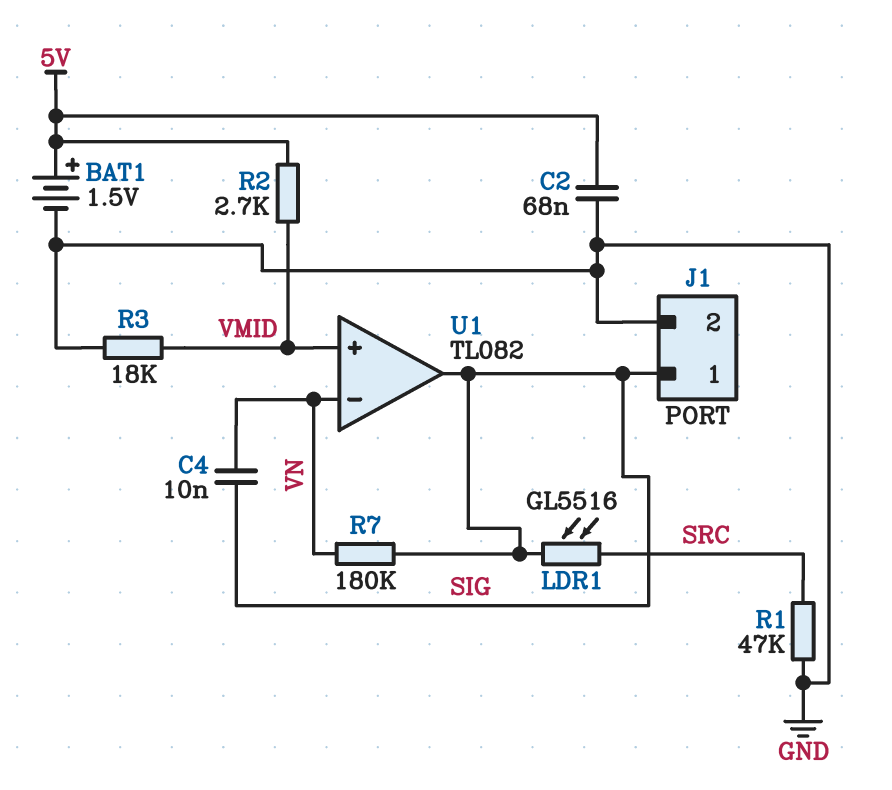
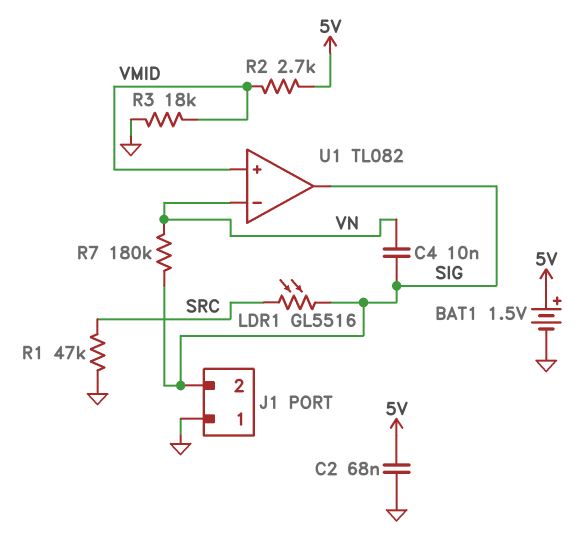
J1 pin 1: SIG -> GND
J1 pin 2: GND -> SIG

